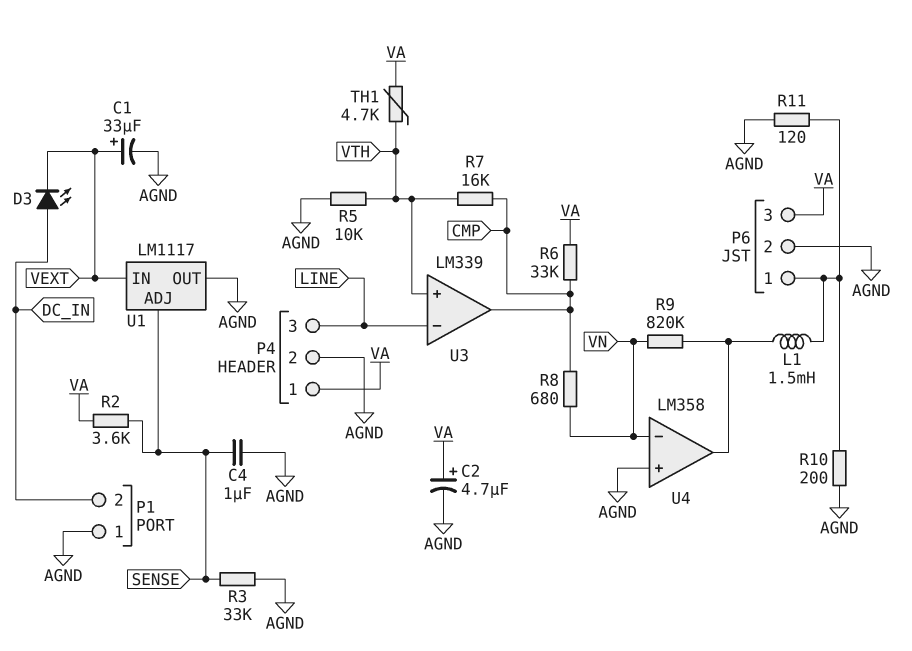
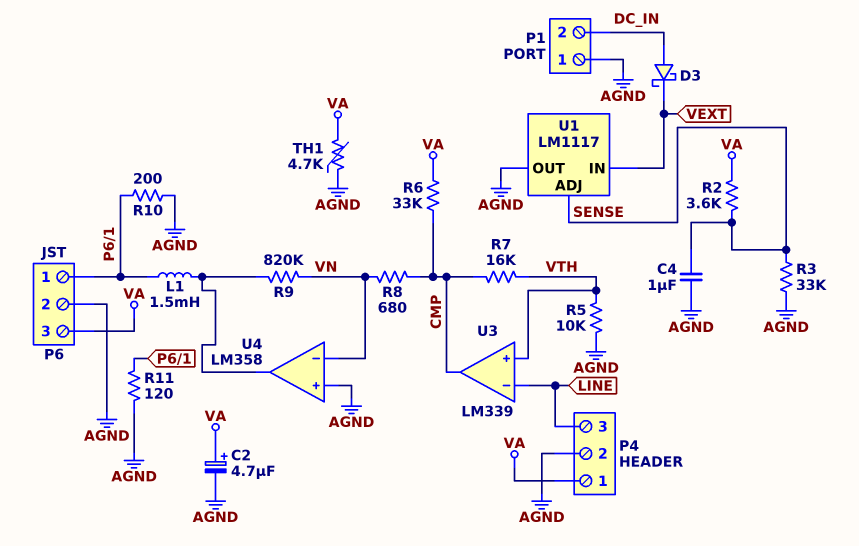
C1: 33uF (plus VEXT, minus AGND) -> none
D3: LED (A DC_IN, K VEXT) -> schottky (A DC_IN, K VEXT)
TH1: 4.7k (VA, VTH) -> 4.7k (AGND, VA)

